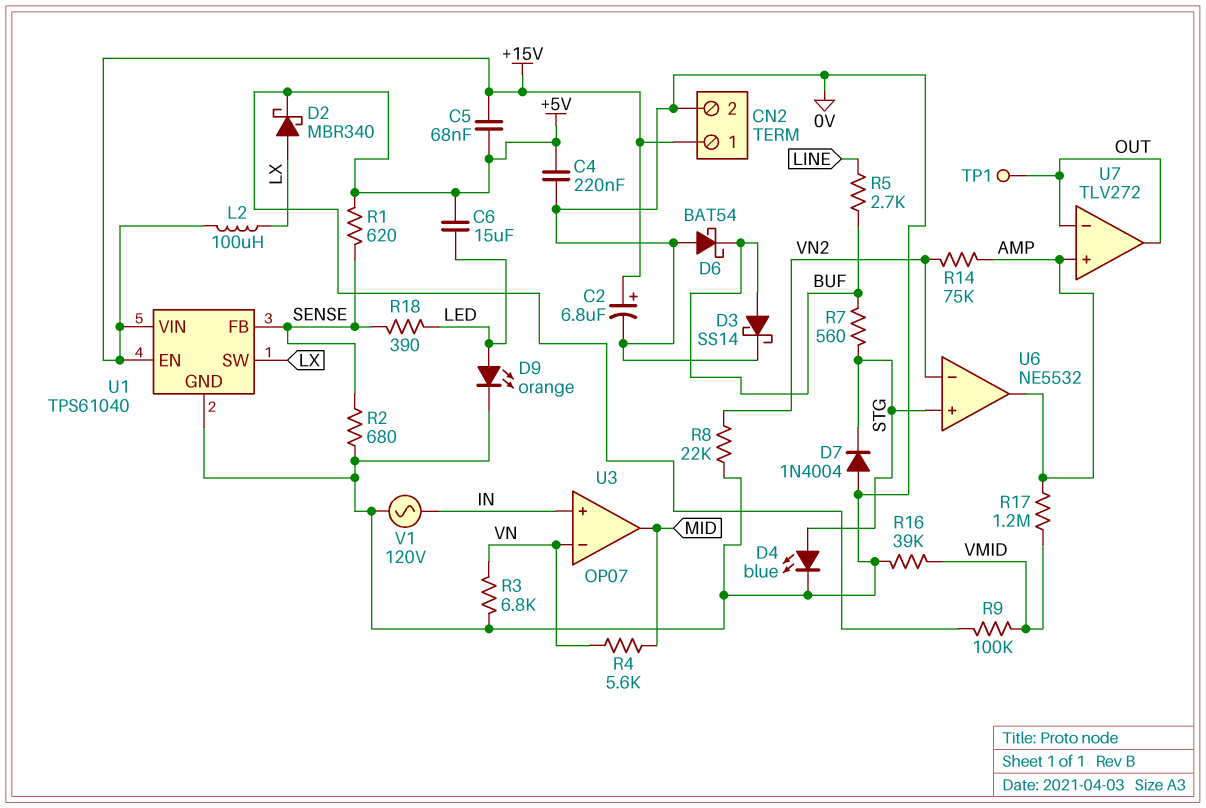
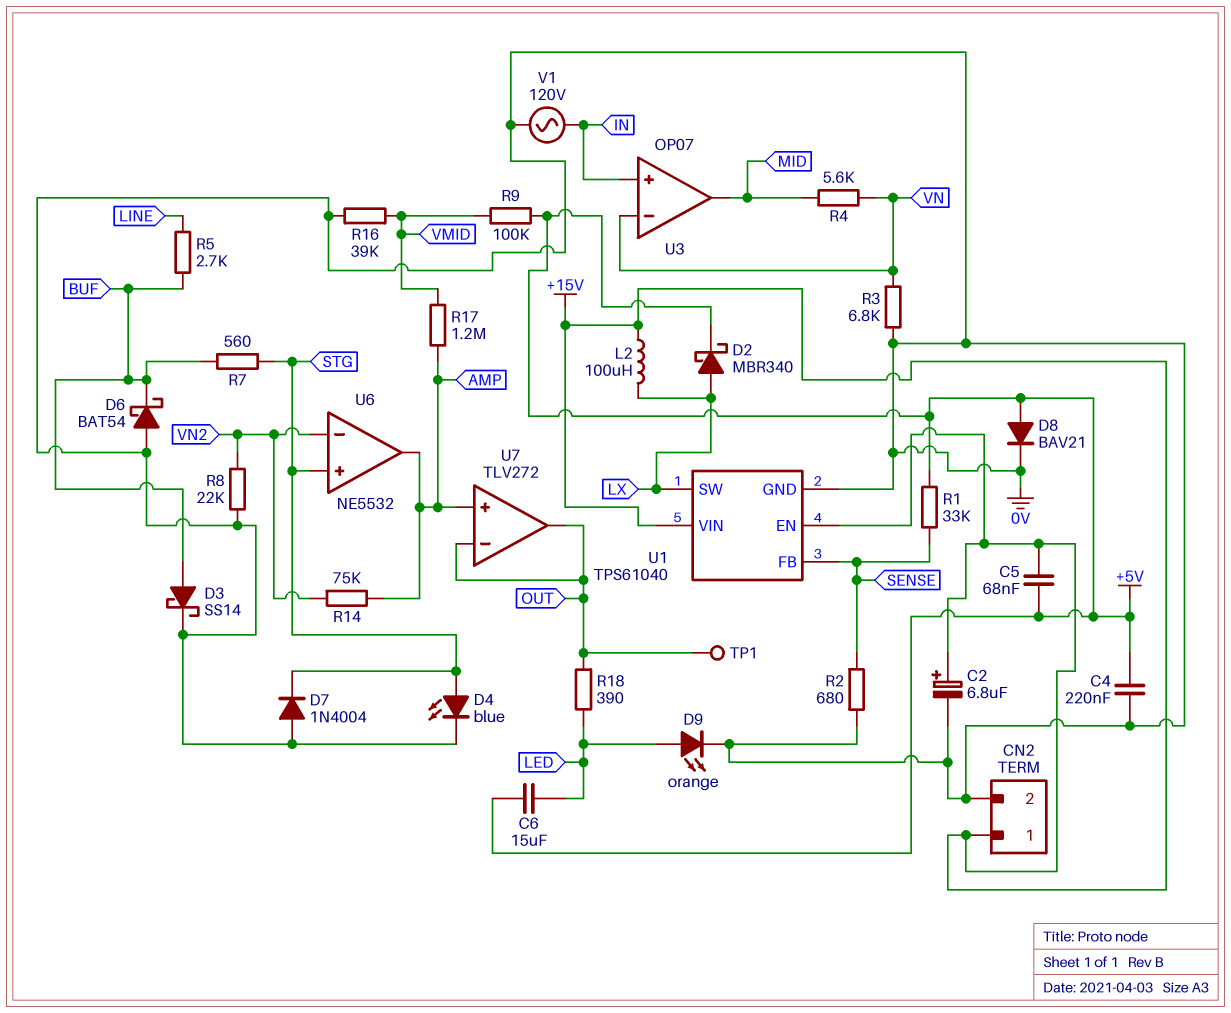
D8: none -> diode BAV21 (A +5V, K 0V)
R1: 620 (+5V, SENSE) -> 33k (+5V, SENSE)
R18: 390 (LED, SENSE) -> 390 (LED, OUT)

